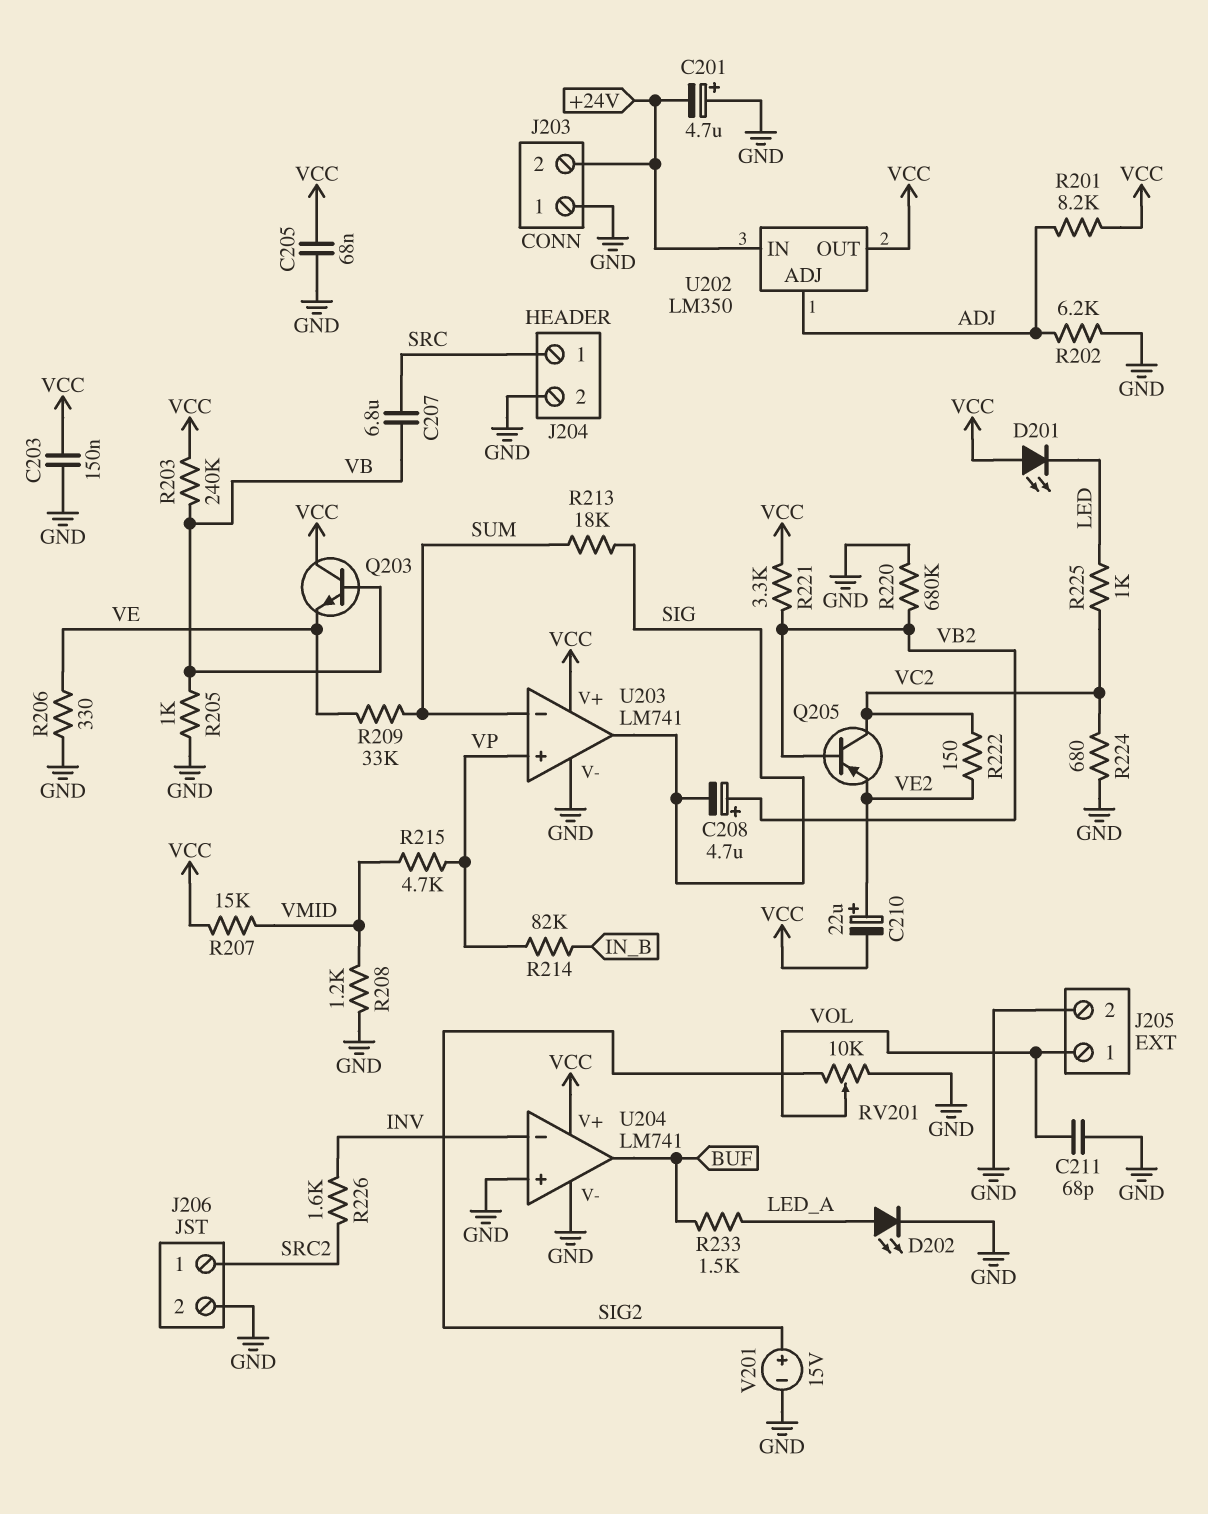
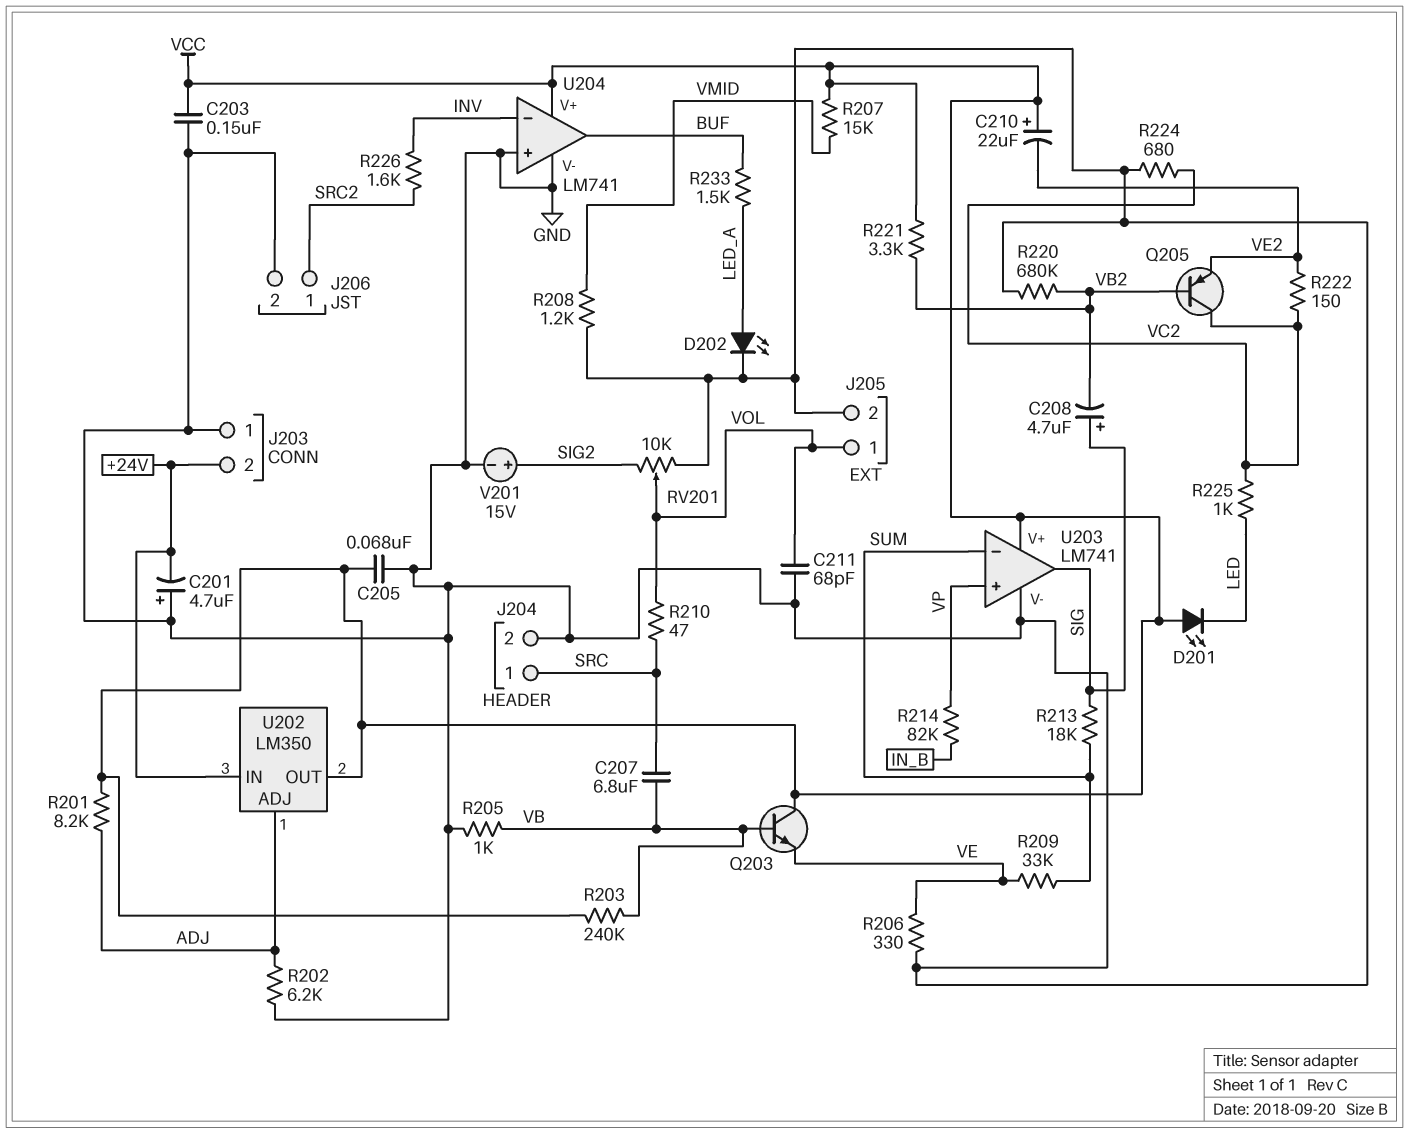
C208: 4.7uF (plus VB2, minus SIG) -> 4.7uF (plus SIG, minus VB2)
C210: 22uF (plus VE2, minus VCC) -> 22uF (plus VCC, minus VE2)
R210: none -> 47 (SRC, VOL)
R215: 4.7k (VMID, VP) -> none

